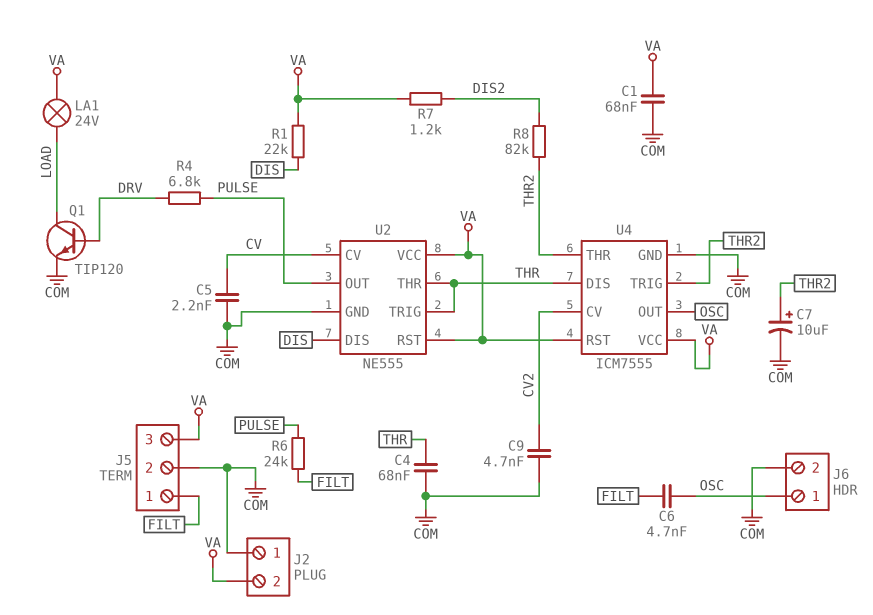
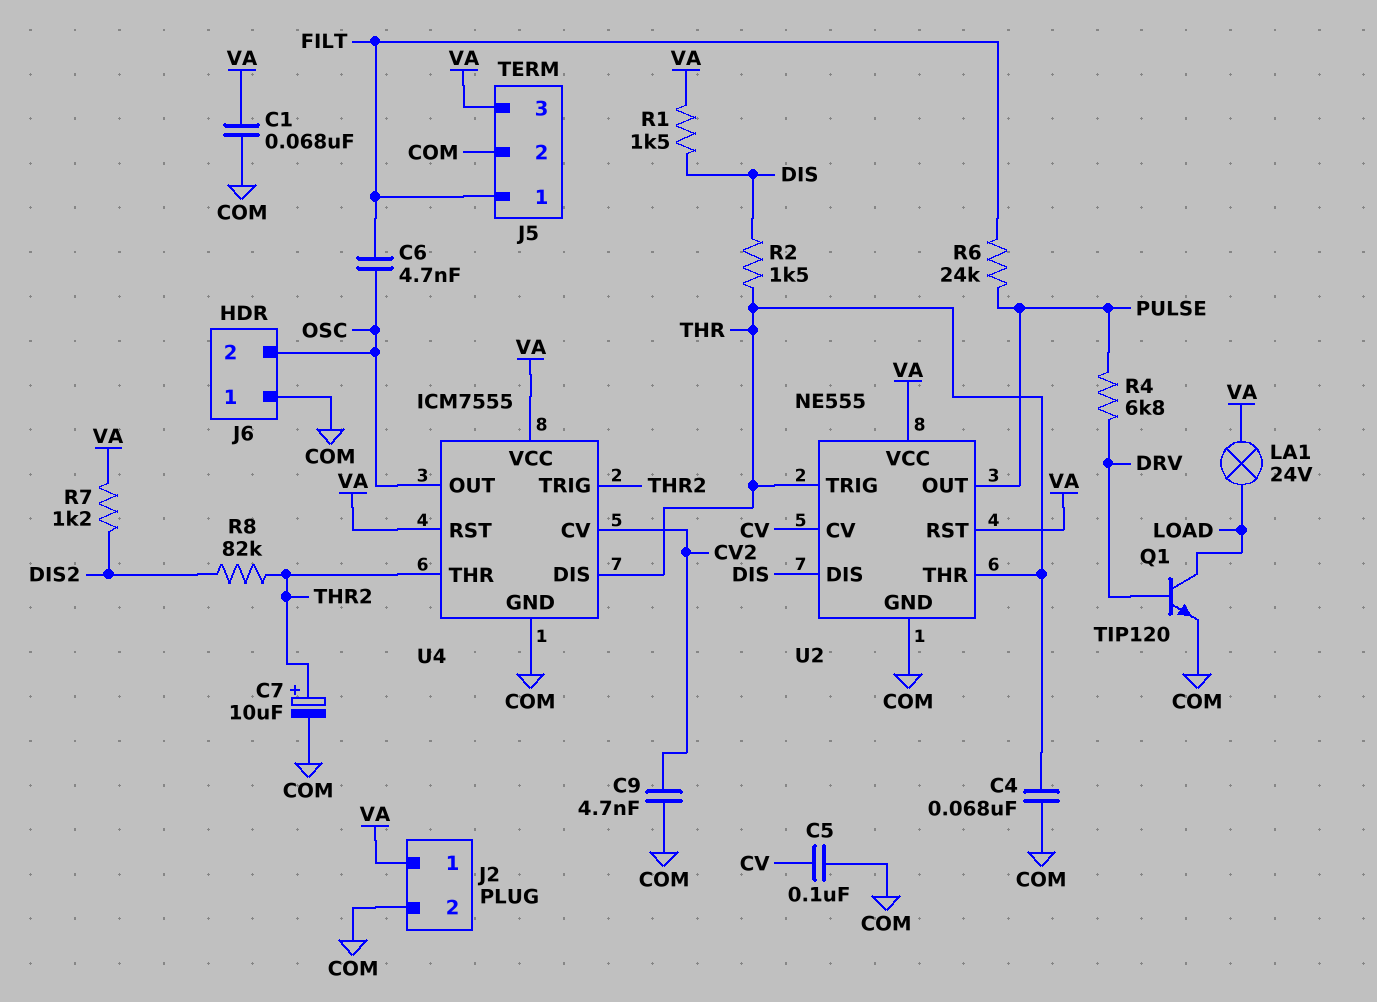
C5: 2.2nF (COM, CV) -> 100nF (COM, CV)
J2 pin 1: COM -> VA
J2 pin 2: VA -> COM
J6 pin 1: OSC -> COM
J6 pin 2: COM -> OSC
R1: 22k (DIS, VA) -> 1.5k (DIS, VA)
R2: none -> 1.5k (DIS, THR)

